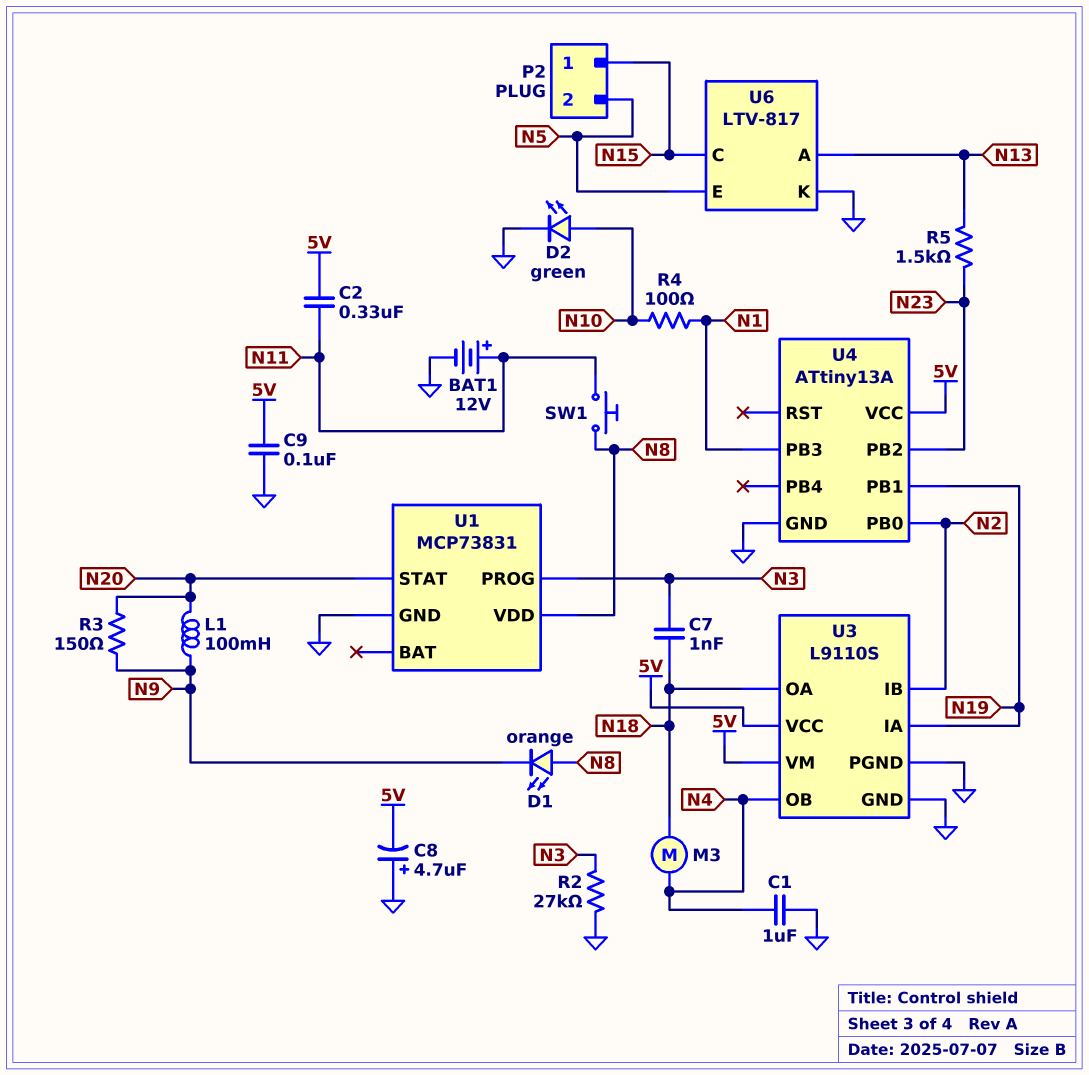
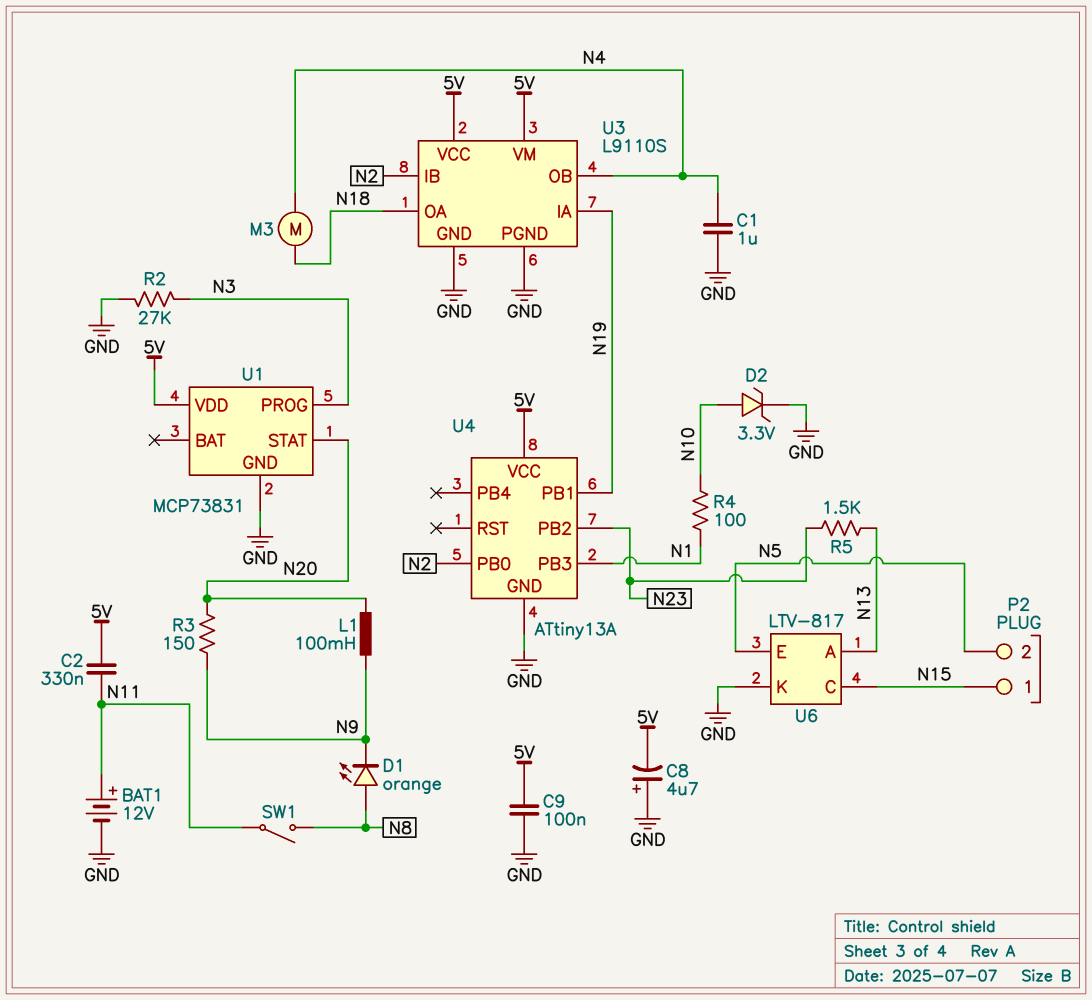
C7: 1nF (N3, N18) -> none
D2: LED green (A N10, K GND) -> zener 3.3V (A N10, K GND)
SW1: button (N8, N11) -> switch (N8, N11)
U1 pin VDD: N8 -> 5V

